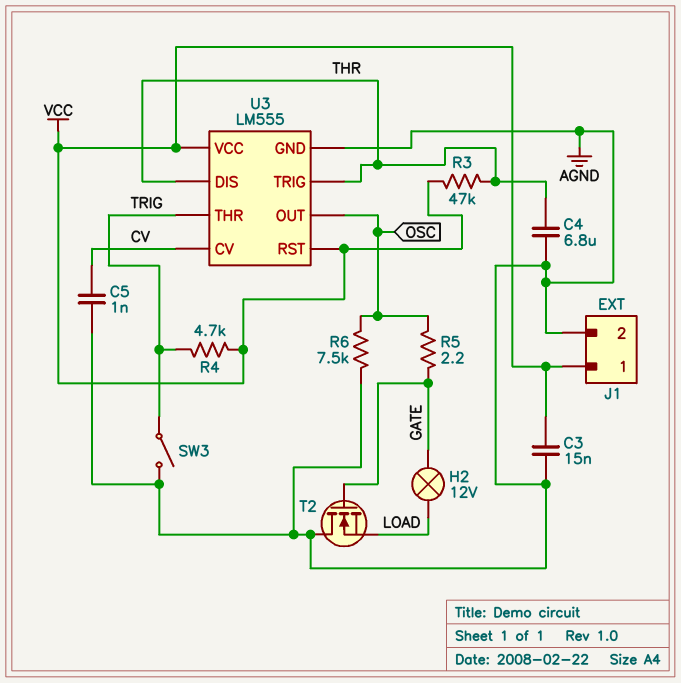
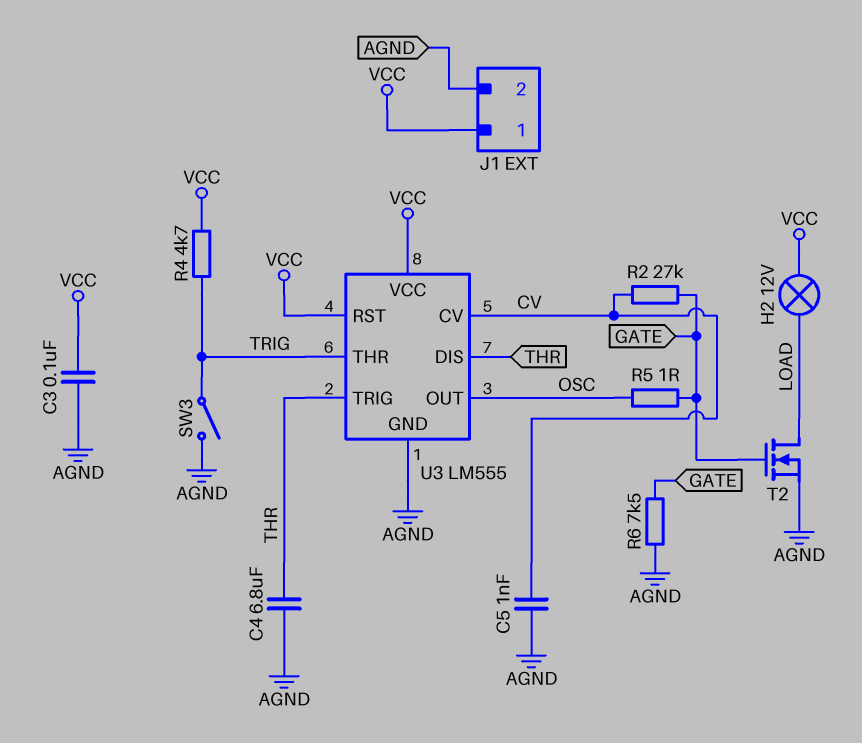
C3: 15nF (AGND, VCC) -> 100nF (AGND, VCC)
H2: lamp 12V (GATE, LOAD) -> lamp 12V (LOAD, VCC)
R2: none -> 27k (CV, GATE)
R3: 47k (THR, VCC) -> none
R5: 2.2 (GATE, OSC) -> 1 (GATE, OSC)
R6: 7.5k (AGND, OSC) -> 7.5k (AGND, GATE)
T2: NMOS (G GATE, D AGND, S LOAD) -> NMOS (G GATE, D LOAD, S AGND)

